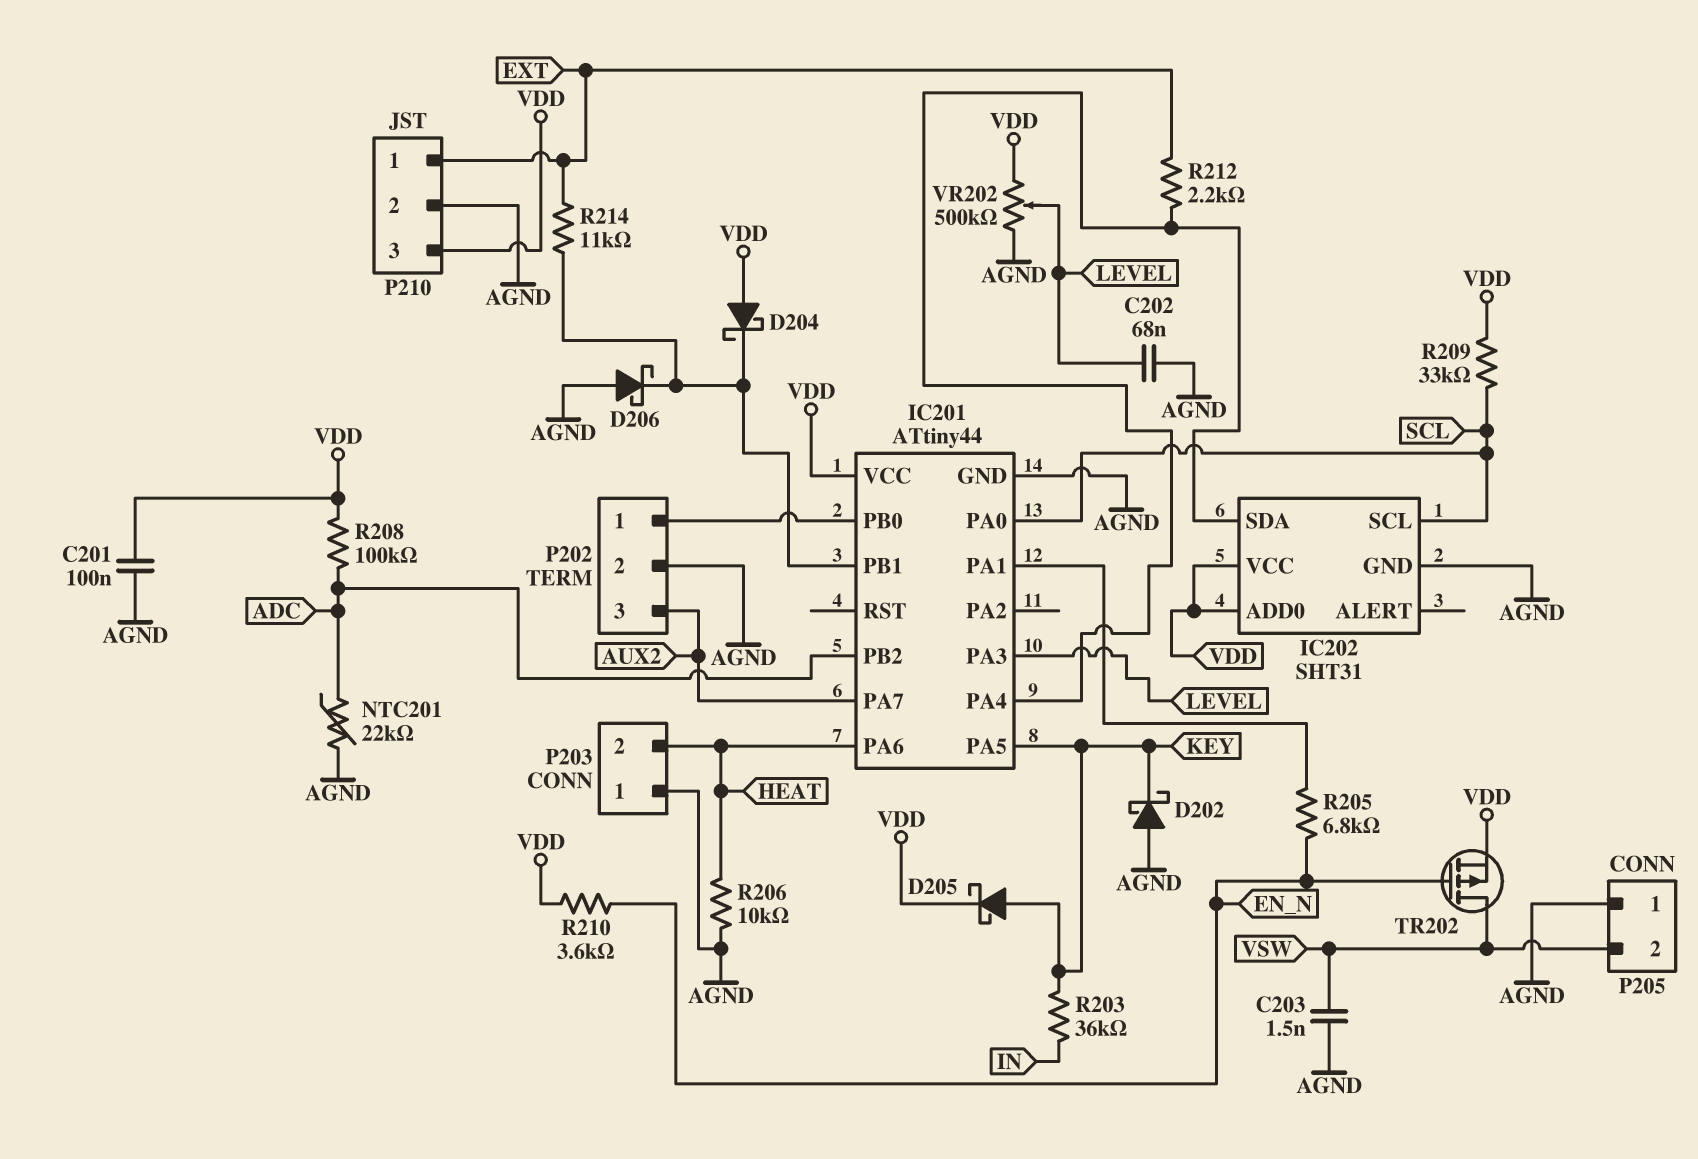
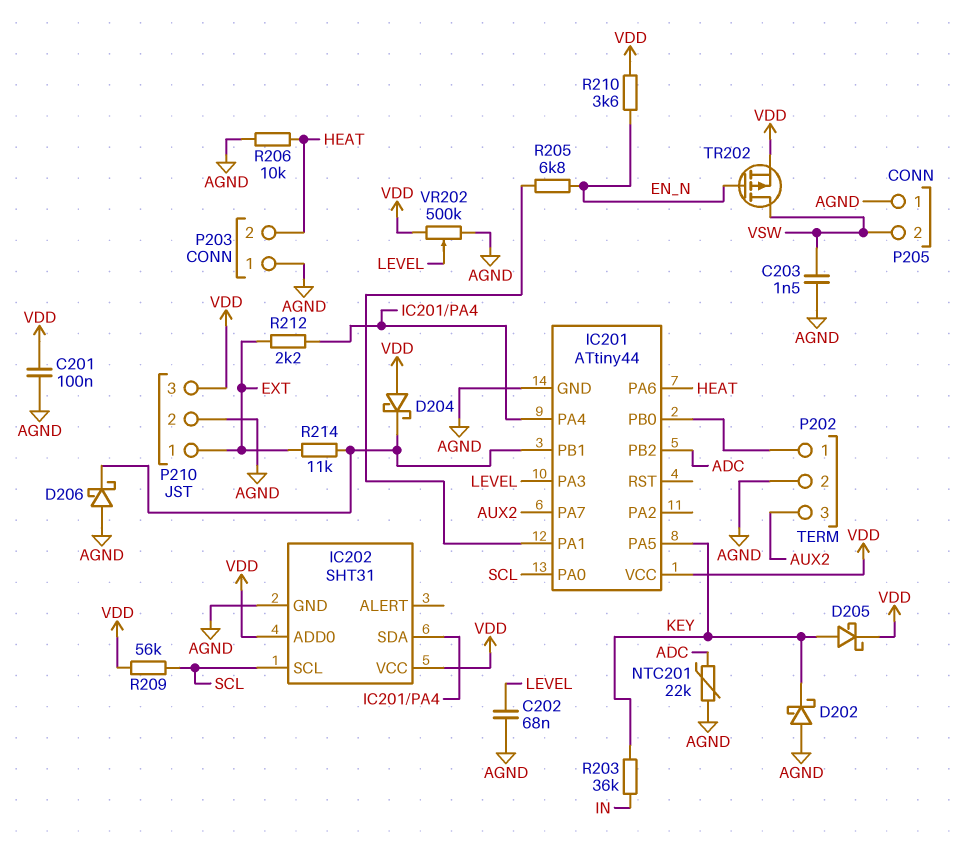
R208: 100k (ADC, VDD) -> none
R209: 33k (SCL, VDD) -> 56k (SCL, VDD)

